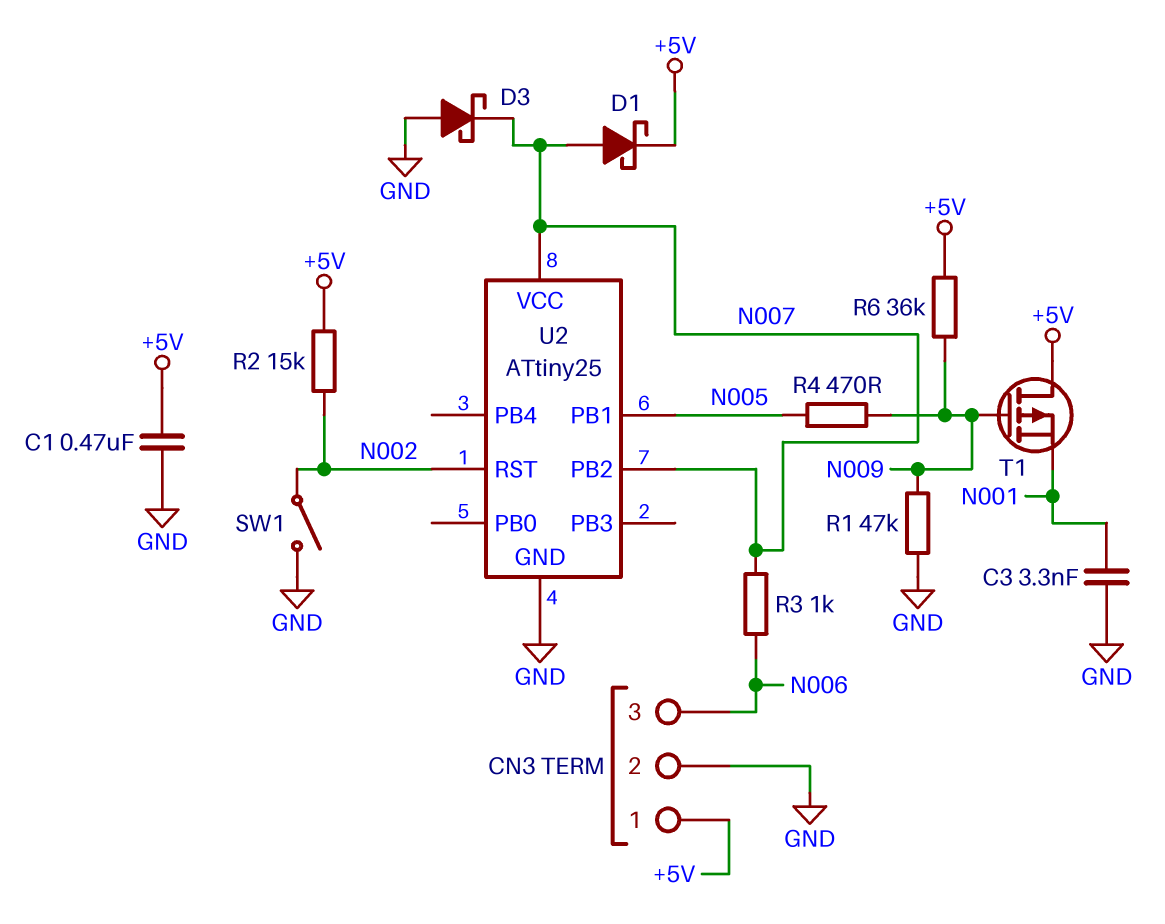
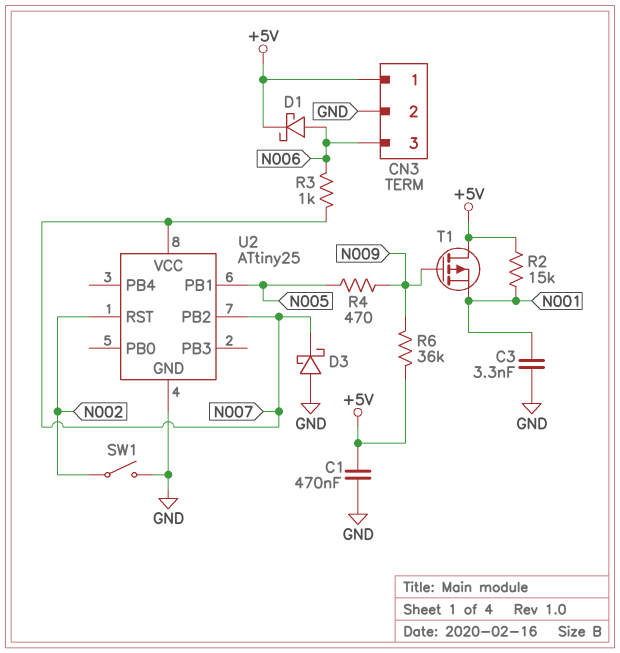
D1: schottky (A N007, K +5V) -> schottky (A N006, K +5V)
R1: 47k (GND, N009) -> none
R2: 15k (+5V, N002) -> 15k (+5V, N001)

